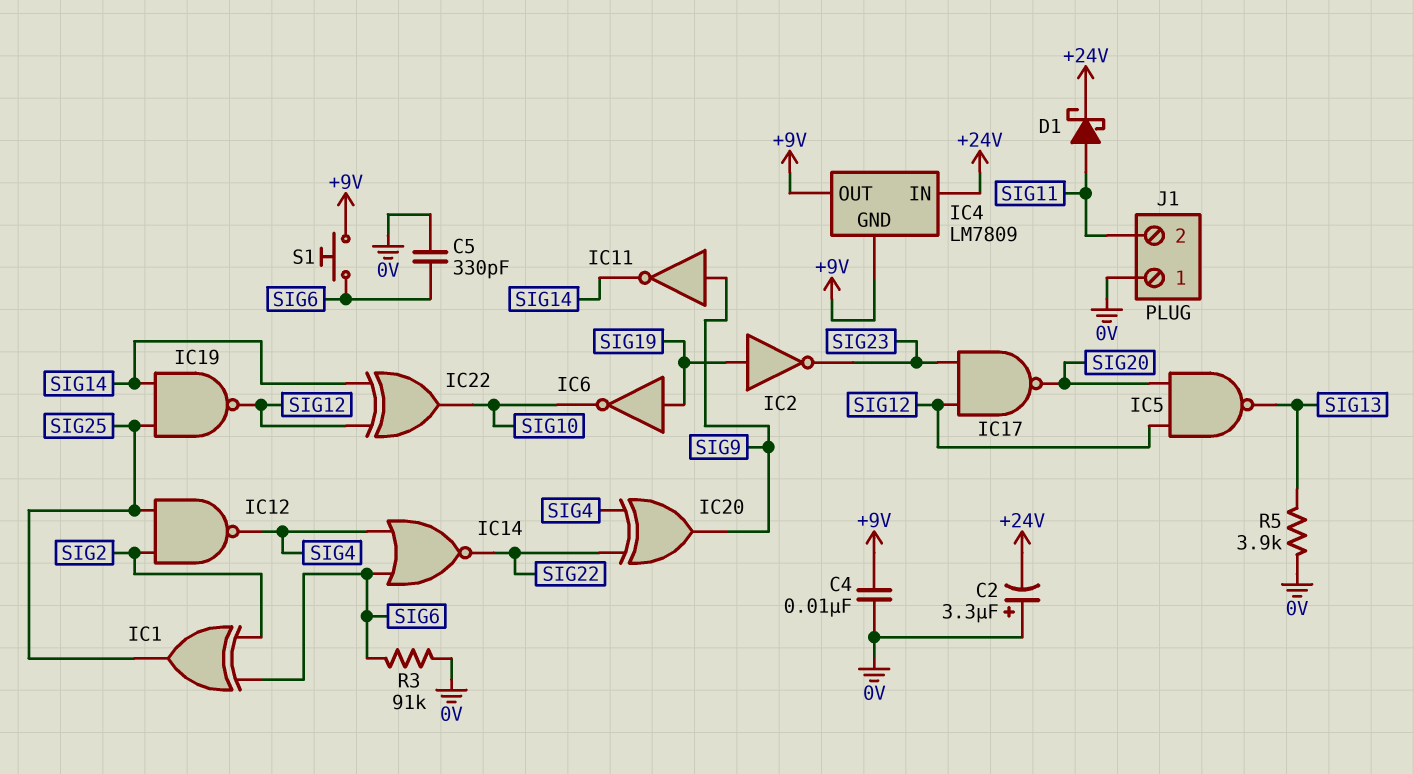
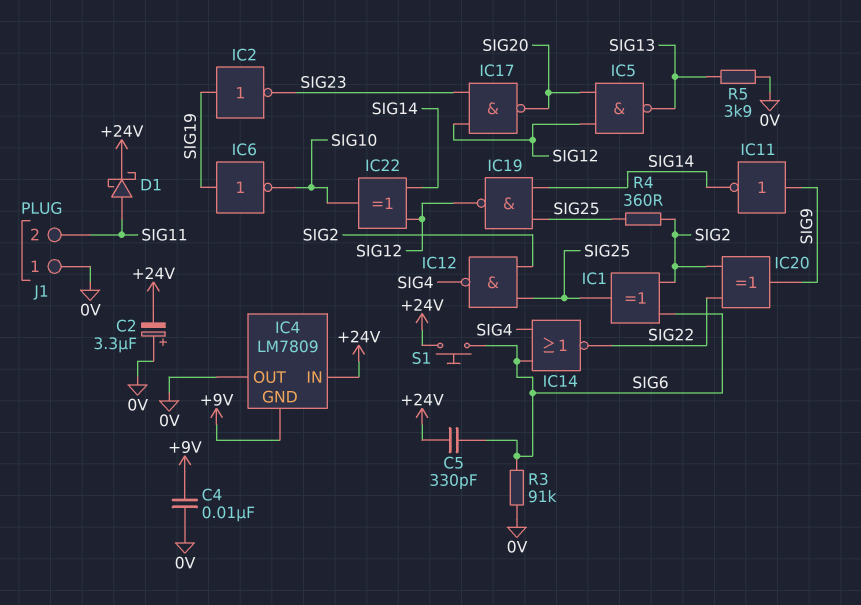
C5: 330pF (0V, SIG6) -> 330pF (+24V, SIG6)
IC4 pin OUT: +9V -> 0V
IC20: XOR (in SIG4, in SIG22, out SIG9) -> XOR (in SIG2, in SIG22, out SIG9)
R4: none -> 360 (SIG2, SIG25)
S1: button (+9V, SIG6) -> button (+24V, SIG6)

